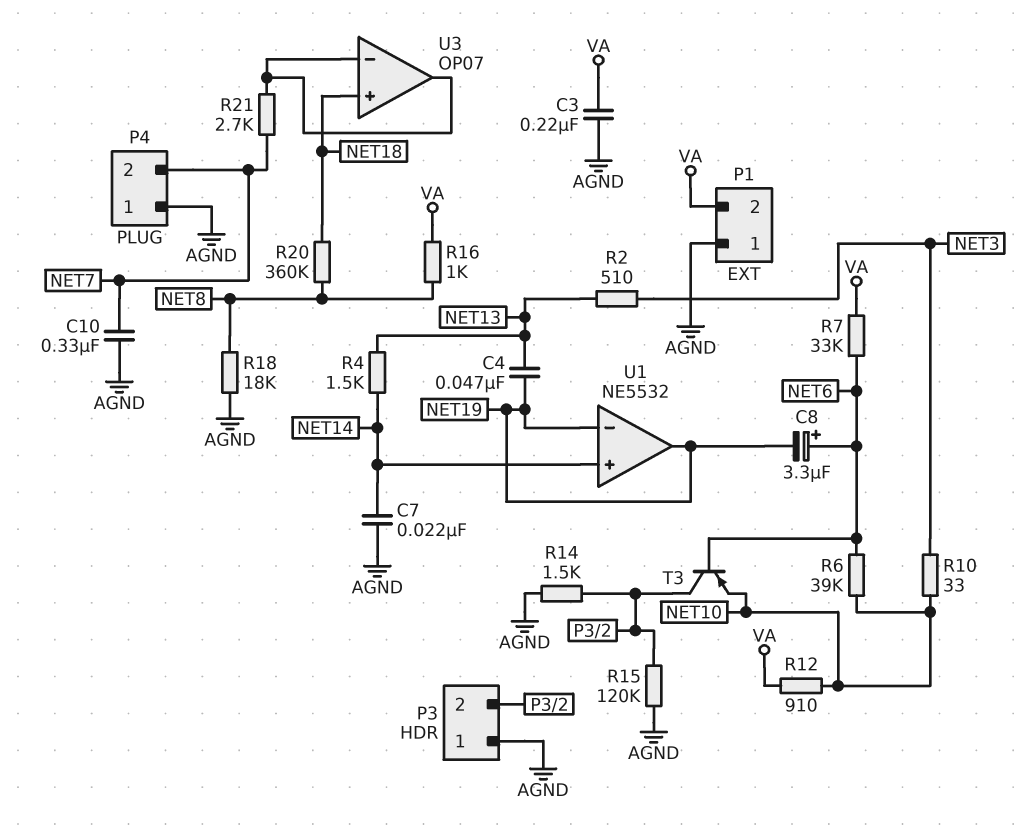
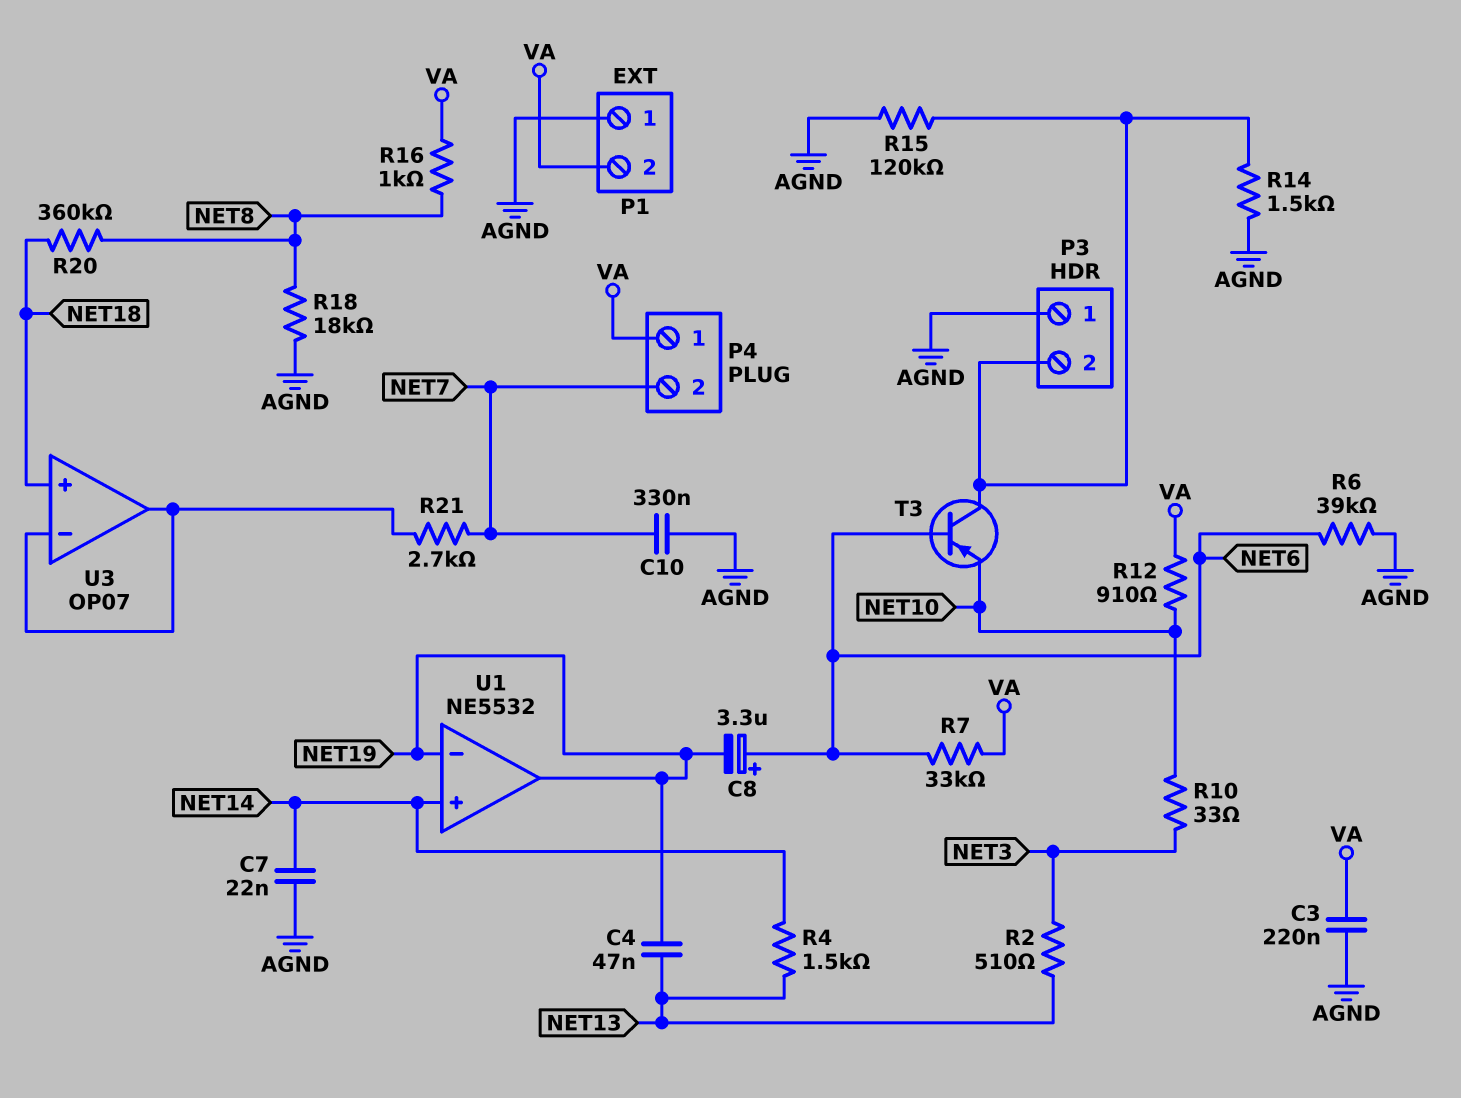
P4 pin 1: AGND -> VA
R6: 39k (NET6, NET10) -> 39k (AGND, NET6)

